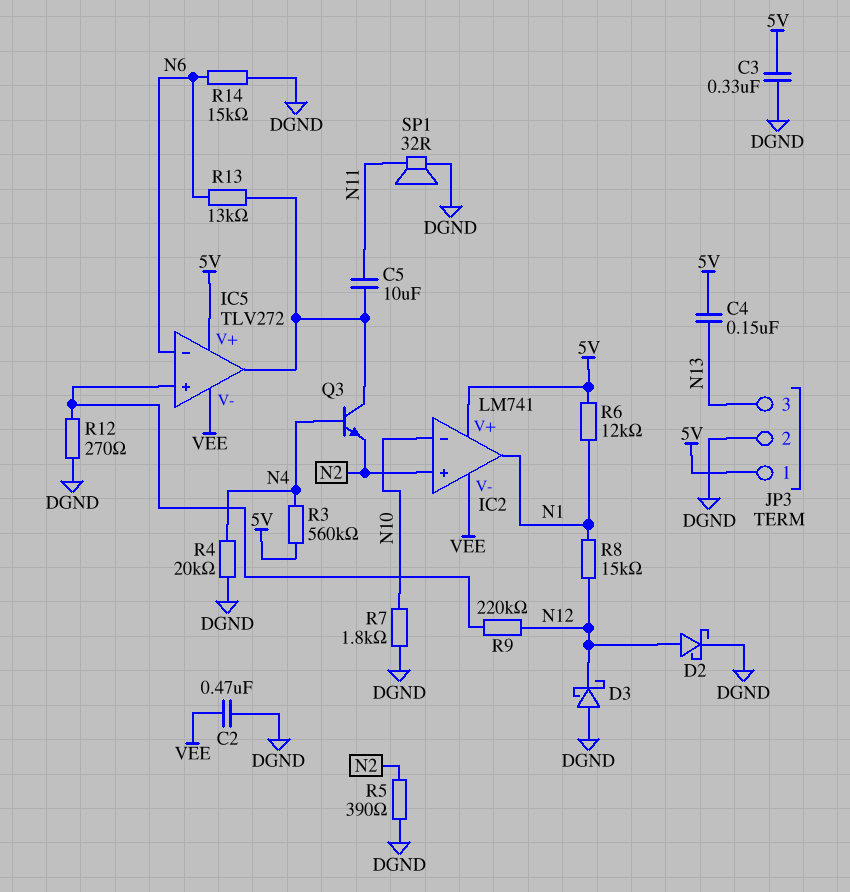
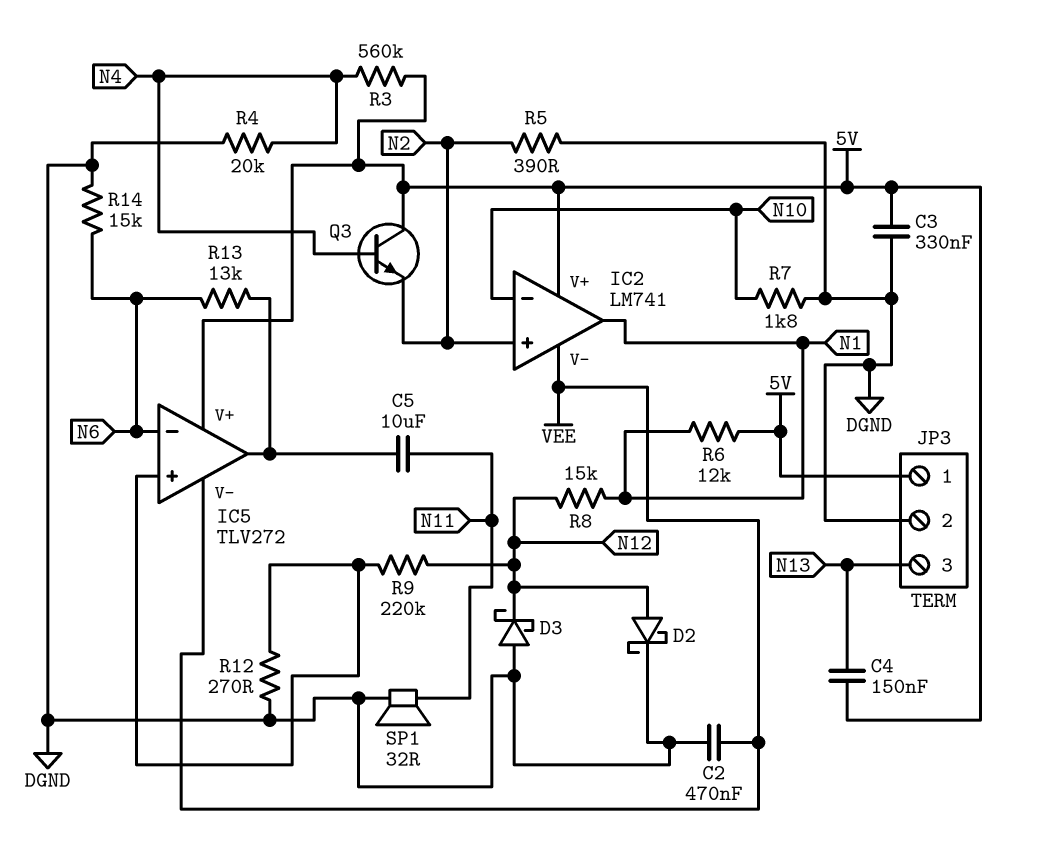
Q3: NPN (B N4, C IC5/out, E N2) -> NPN (B N4, C 5V, E N2)

